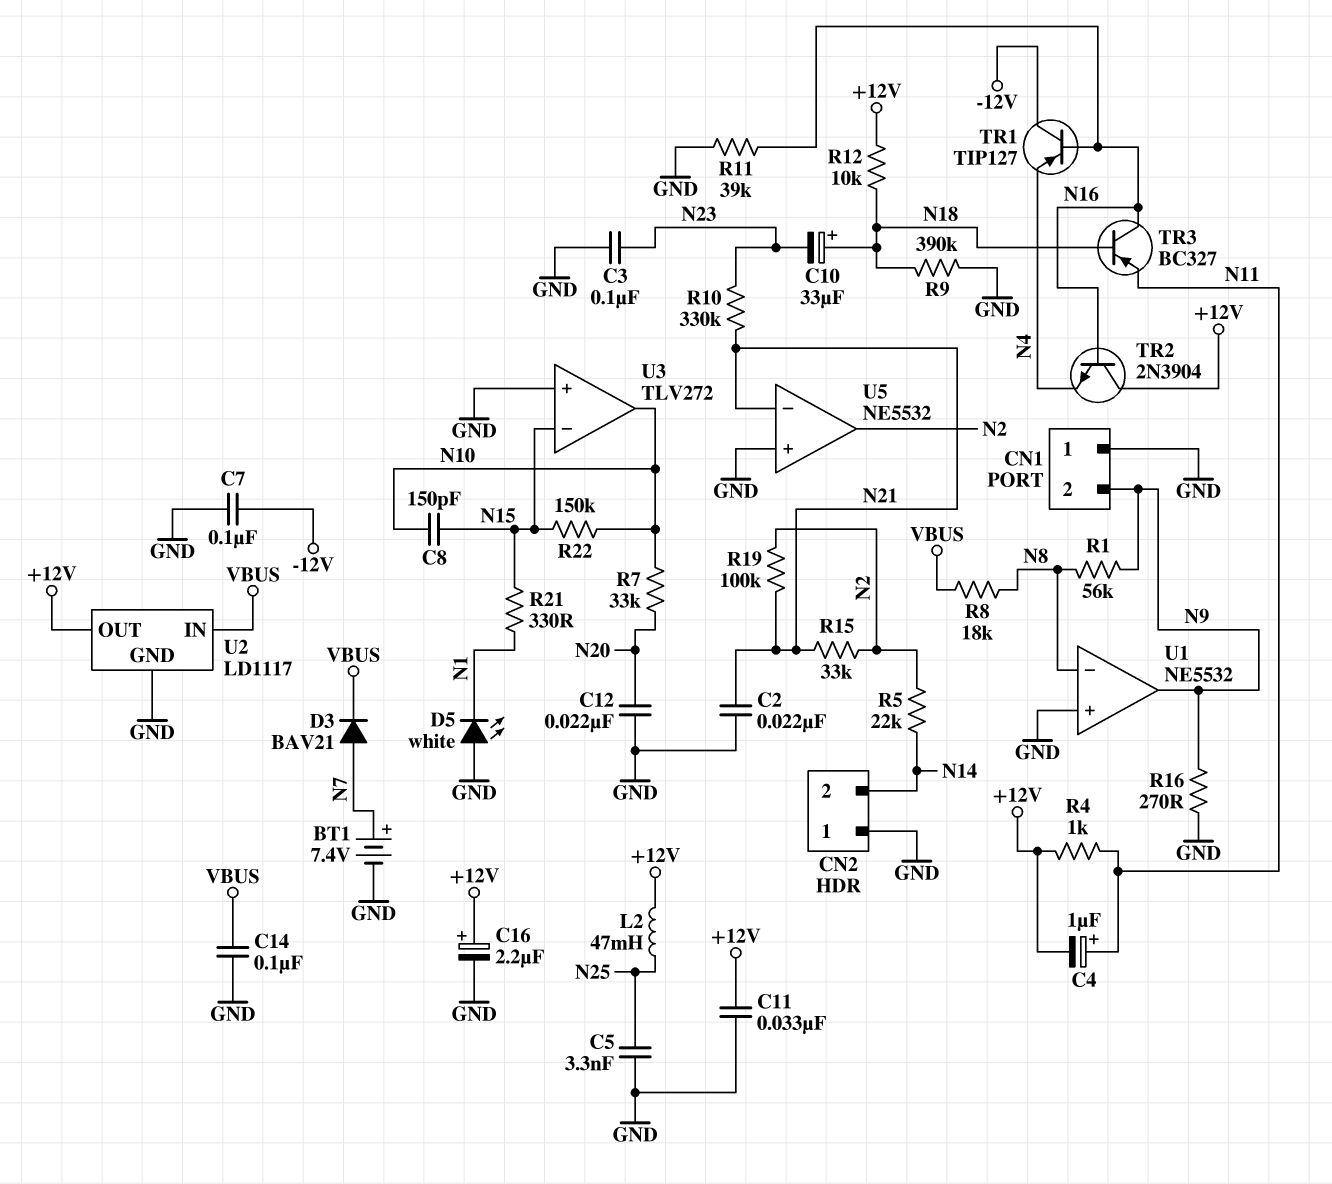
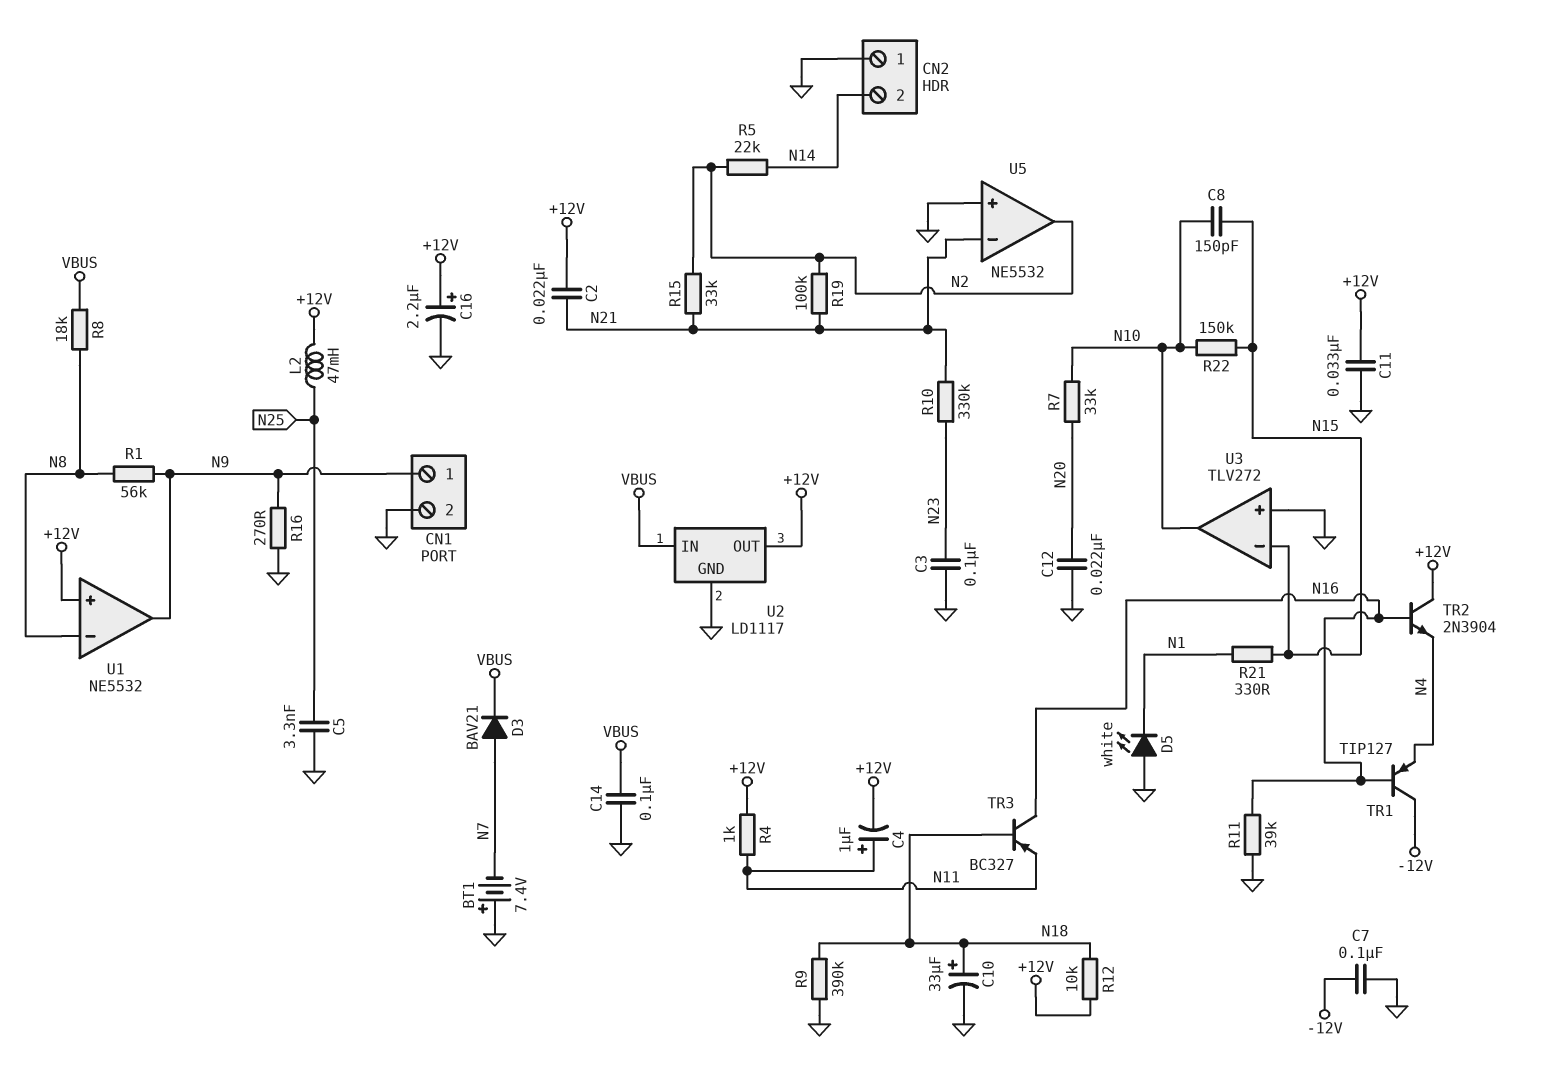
BT1: 7.4V (plus N7, minus GND) -> 7.4V (plus GND, minus N7)
C2: 22nF (GND, N21) -> 22nF (+12V, N21)
C10: 33uF (plus N18, minus N23) -> 33uF (plus N18, minus GND)
CN1 pin 1: GND -> N9
CN1 pin 2: N9 -> GND
U1 pin in+: GND -> +12V

